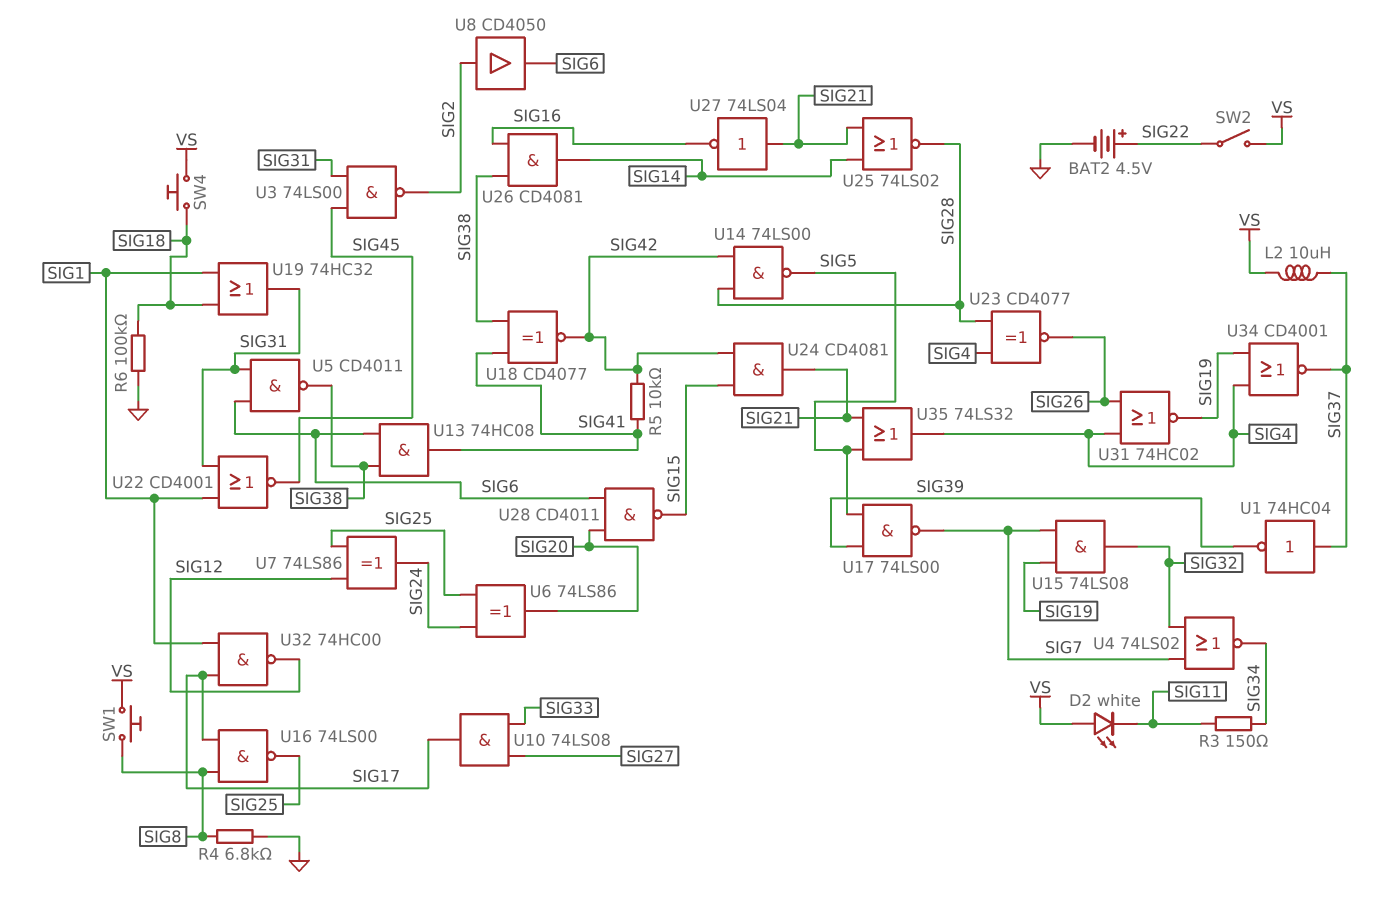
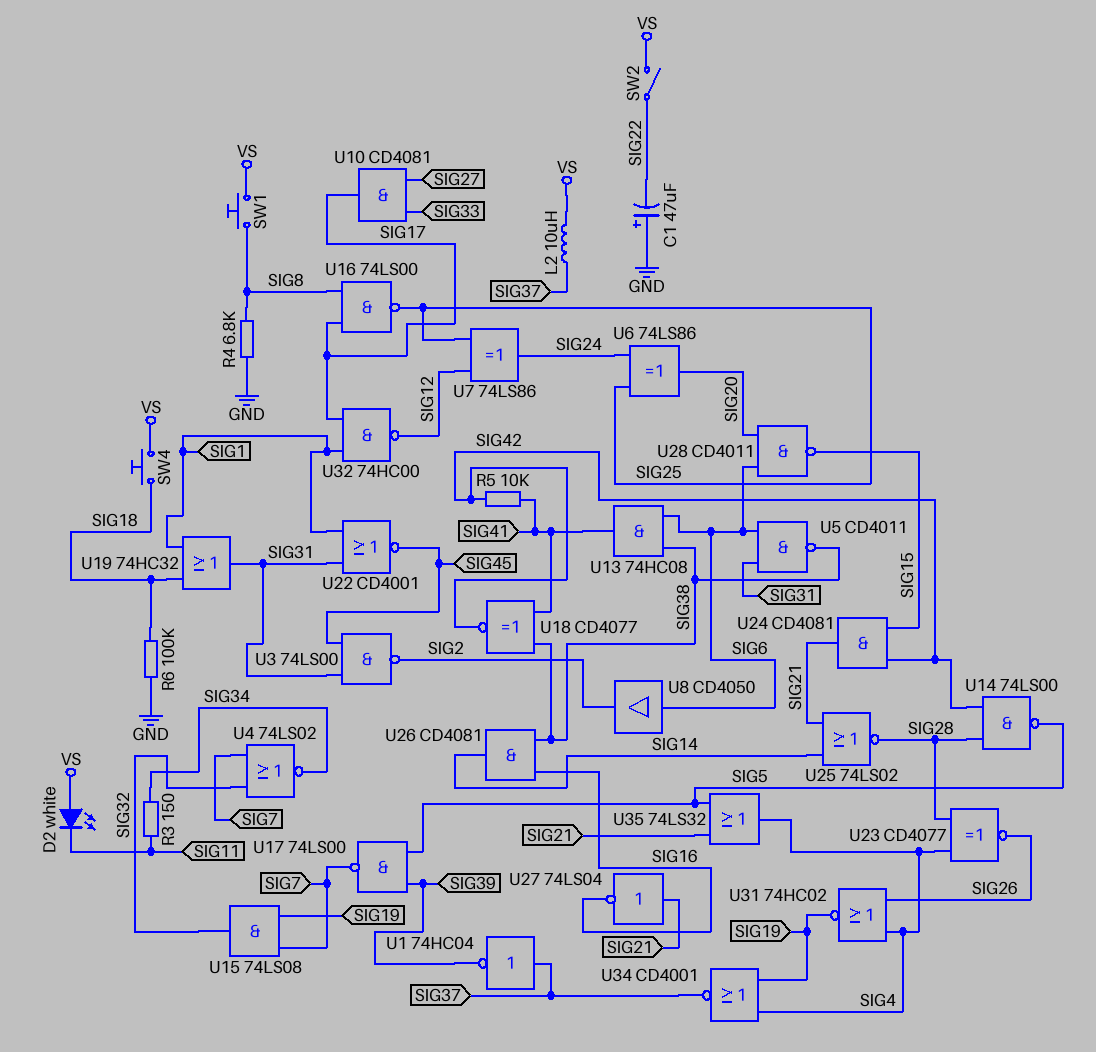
BAT2: 4.5V (plus SIG22, minus GND) -> none
C1: none -> 47uF (plus GND, minus SIG22)
U8: buffer CD4050 (in SIG2, out SIG6) -> buffer CD4050 (in SIG6, out SIG2)
U10: AND 74LS08 (in SIG27, in SIG33, out SIG17) -> AND CD4081 (in SIG27, in SIG33, out SIG17)

